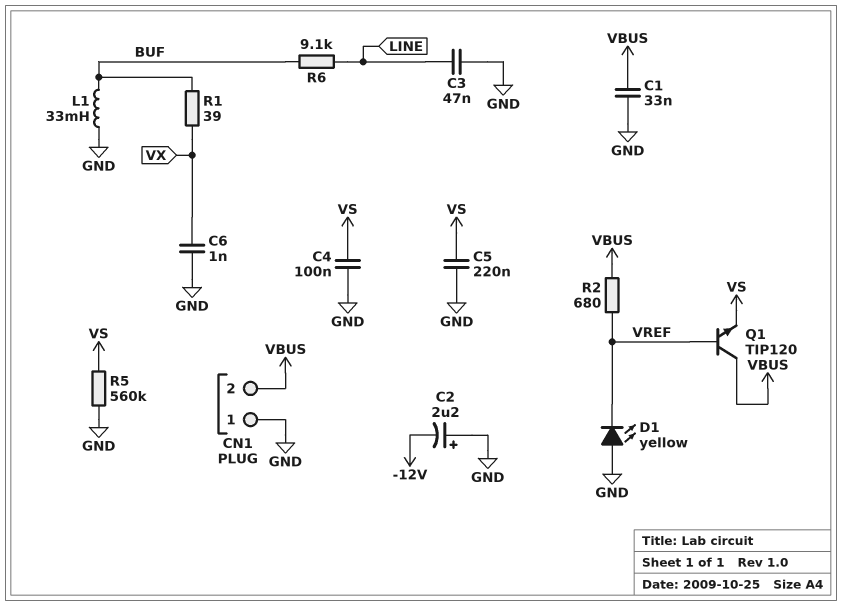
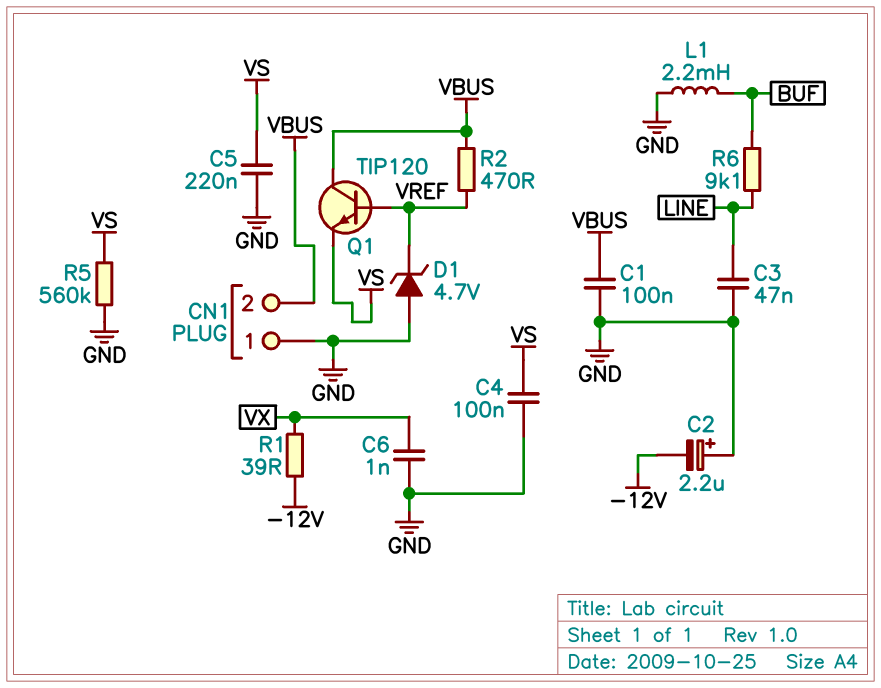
C1: 33nF (GND, VBUS) -> 100nF (GND, VBUS)
D1: LED yellow (A GND, K VREF) -> zener 4.7V (A GND, K VREF)
L1: 33mH (BUF, GND) -> 2.2mH (BUF, GND)
R1: 39 (BUF, VX) -> 39 (-12V, VX)
R2: 680 (VBUS, VREF) -> 470 (VBUS, VREF)

